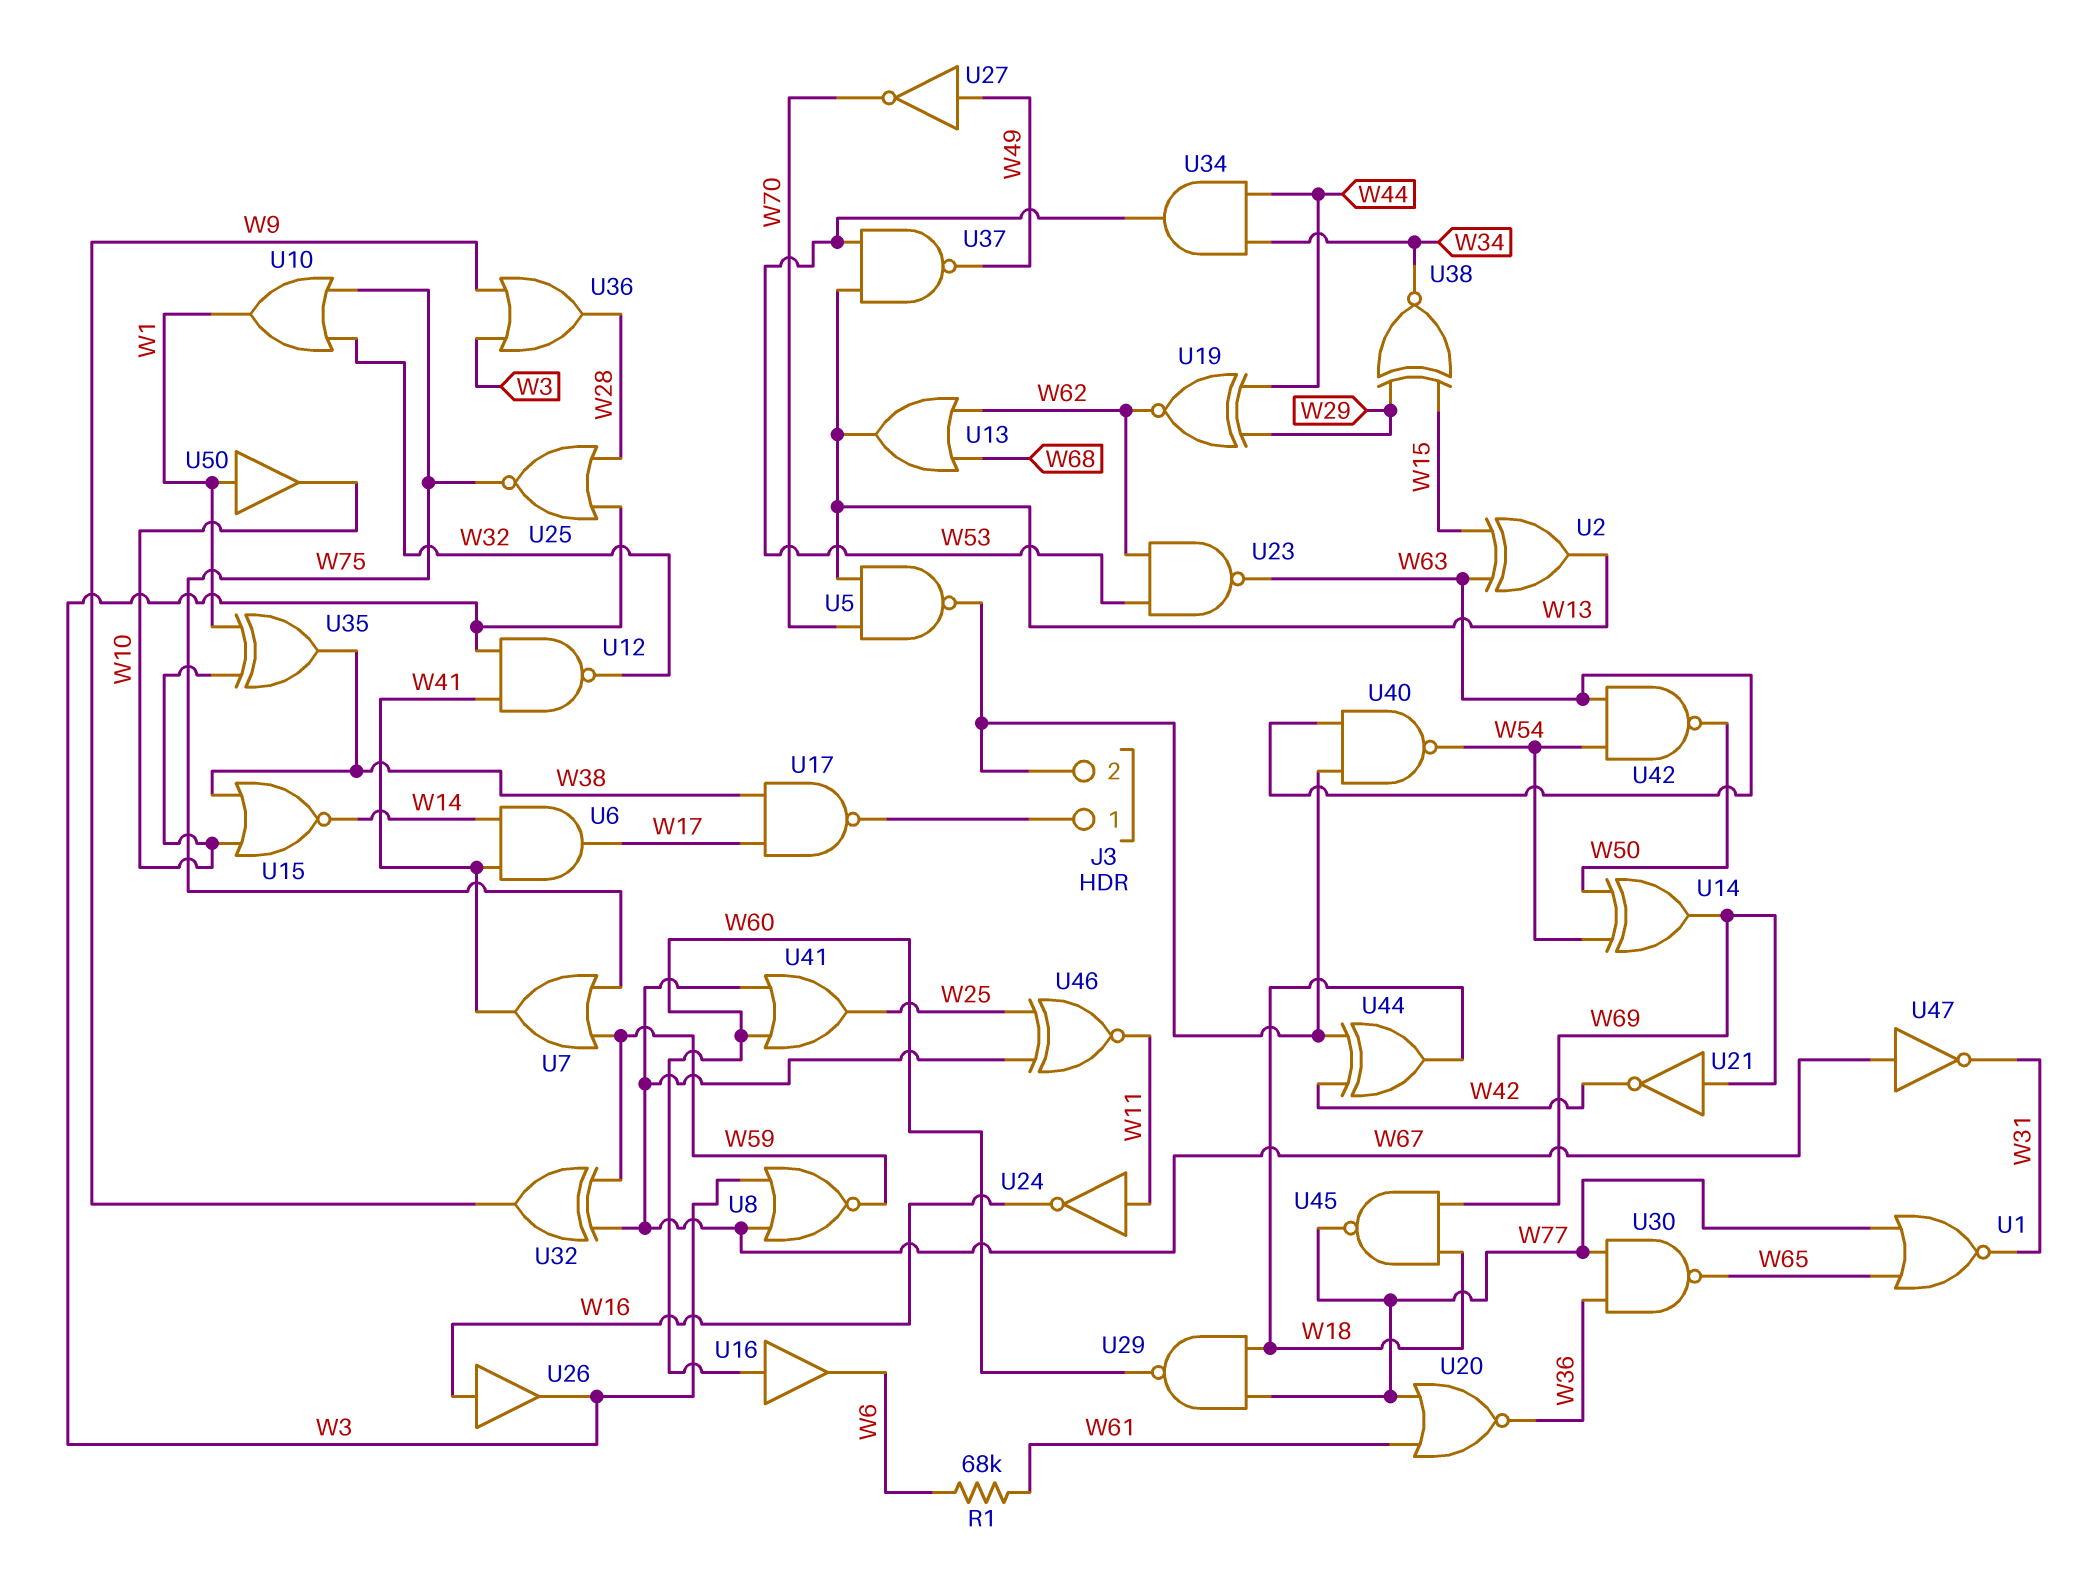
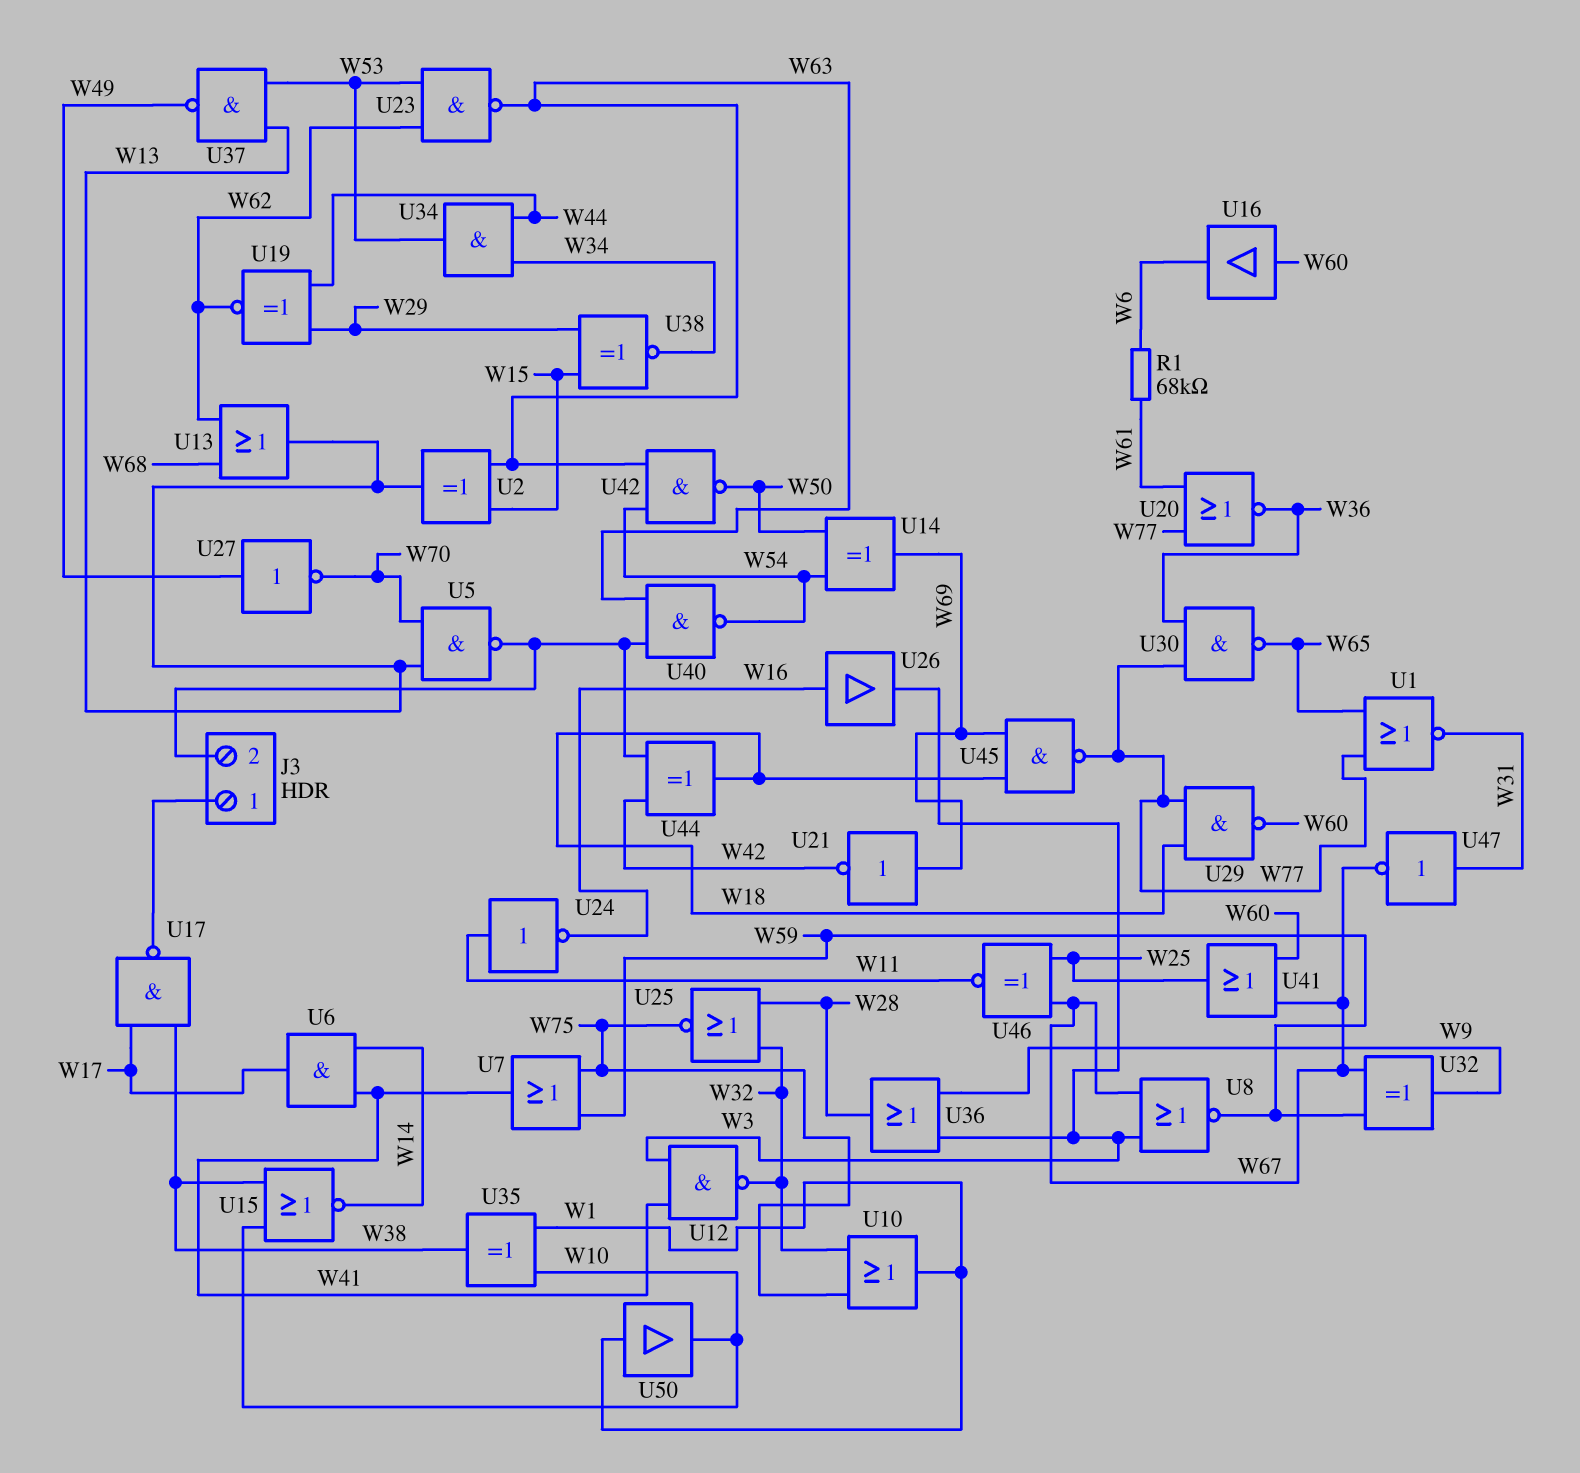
U25: NOR (in W3, in W28, out W75) -> NOR (in W28, in W32, out W75)
U47: NOT (in W67, out W31) -> NOT (in W31, out W67)

